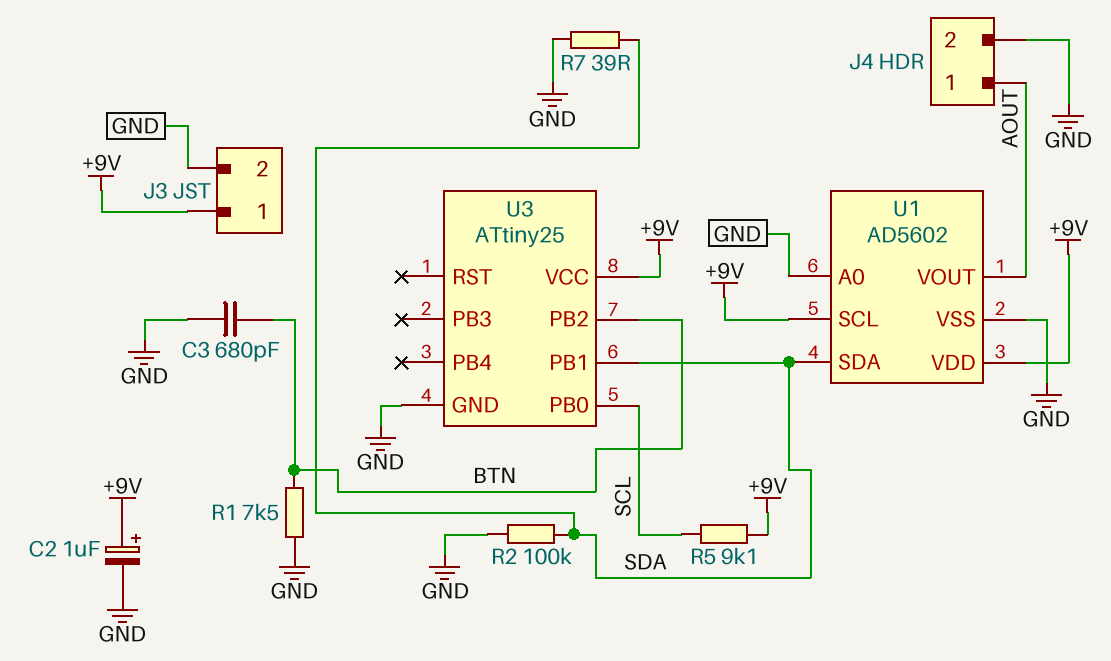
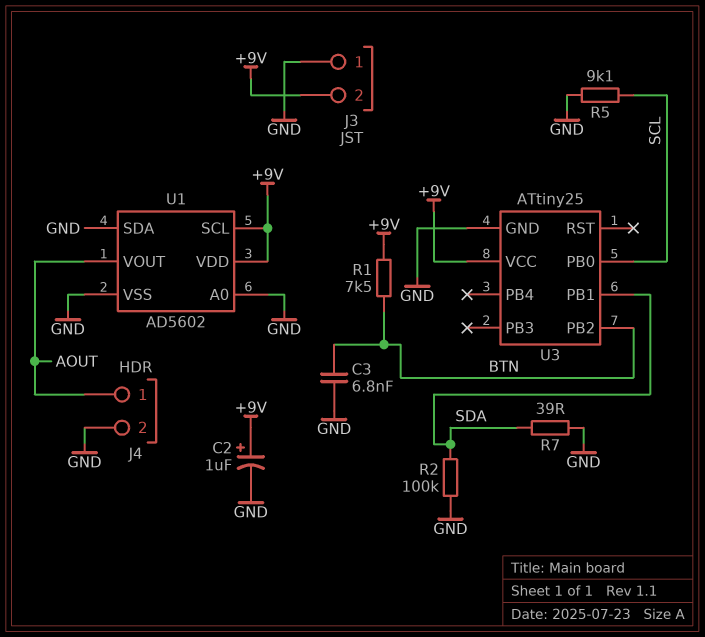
C3: 680pF (BTN, GND) -> 6.8nF (BTN, GND)
J3 pin 1: +9V -> GND
J3 pin 2: GND -> +9V
R1: 7.5k (BTN, GND) -> 7.5k (+9V, BTN)
R5: 9.1k (+9V, SCL) -> 9.1k (GND, SCL)
U1 pin SDA: SDA -> GND

